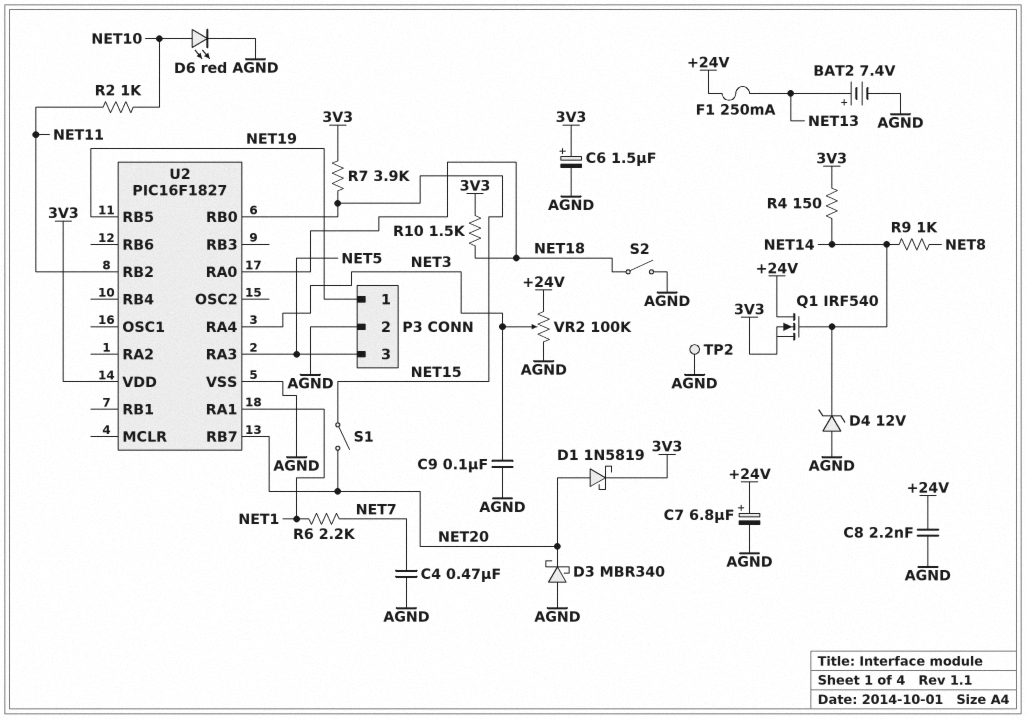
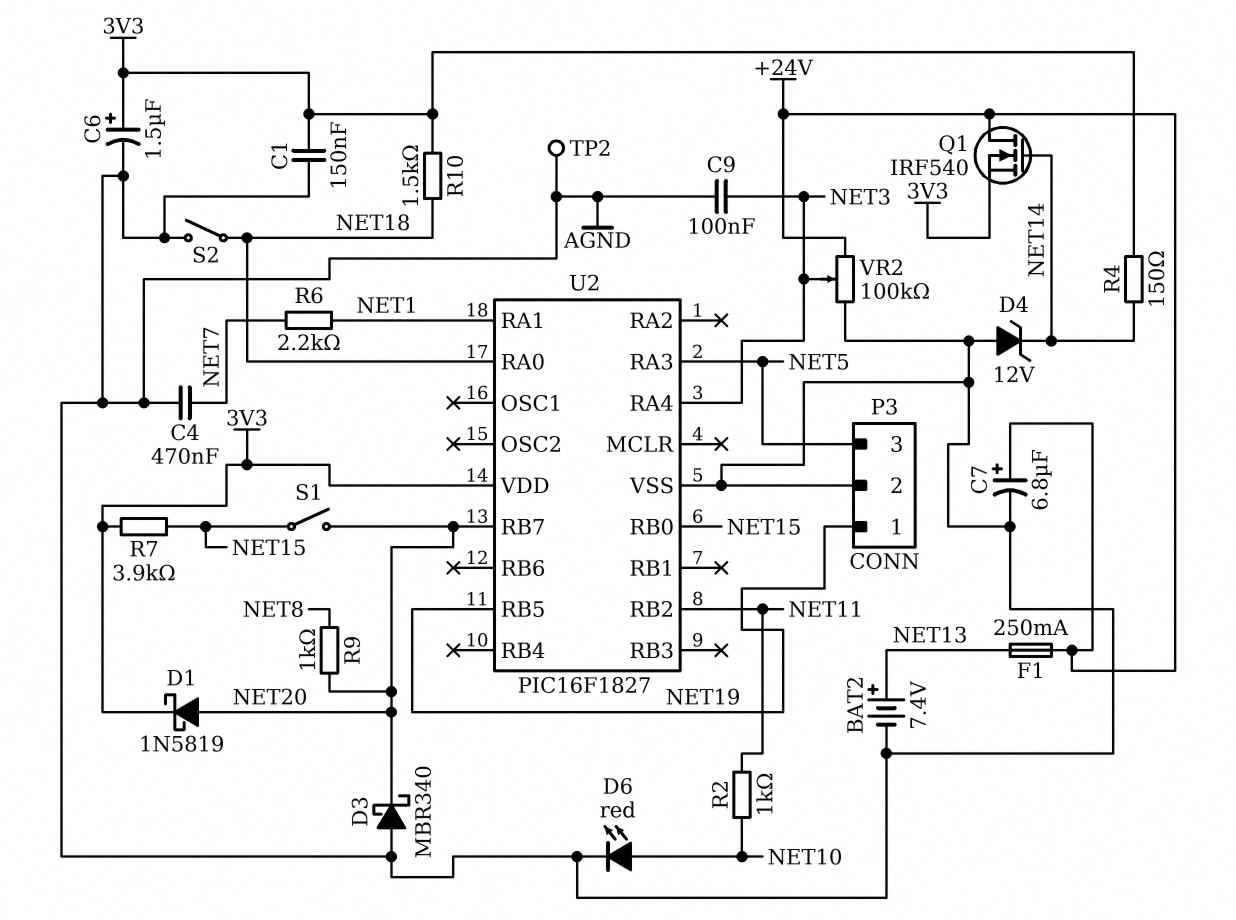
C1: none -> 150nF (3V3, AGND)
C8: 2.2nF (+24V, AGND) -> none
R9: 1k (NET8, NET14) -> 1k (NET8, NET20)

